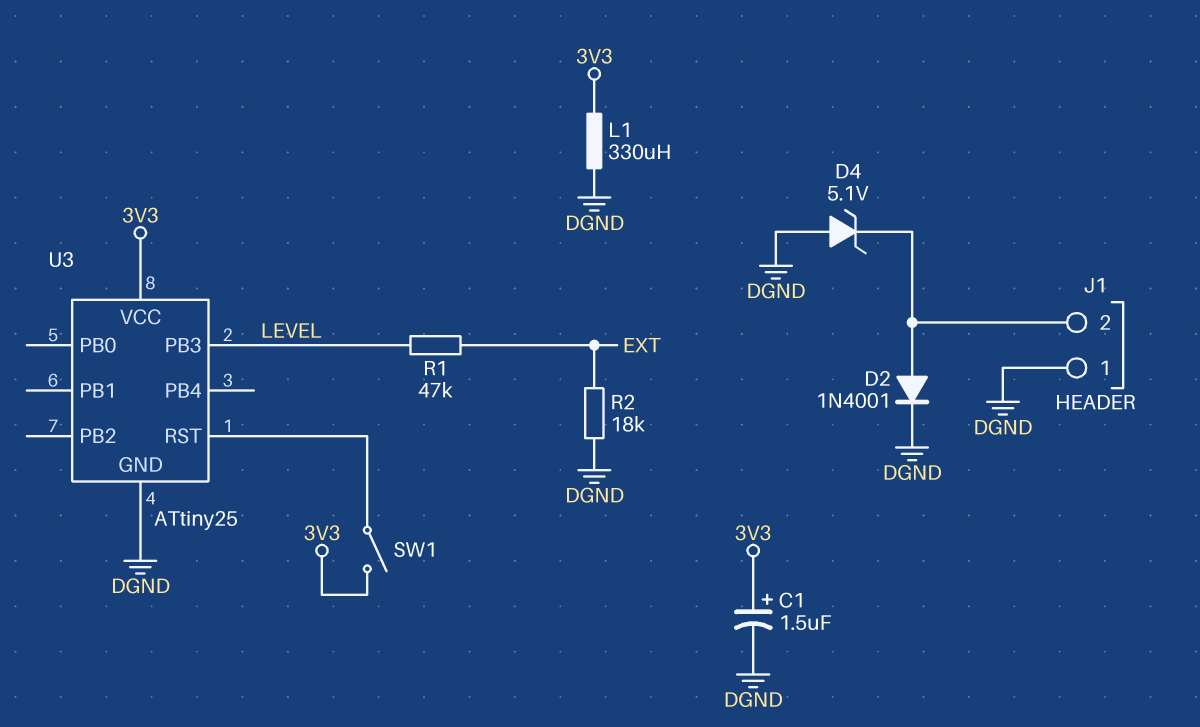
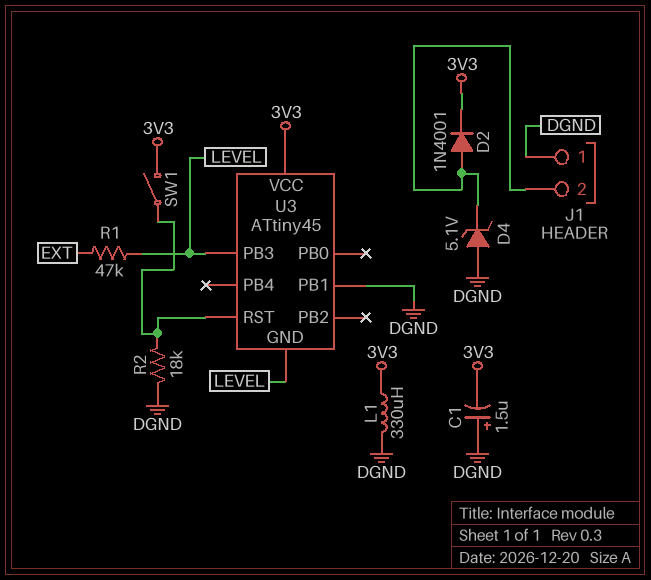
C1: 1.5uF (plus 3V3, minus DGND) -> 1.5uF (plus DGND, minus 3V3)
D2: diode 1N4001 (A J1/2, K DGND) -> diode 1N4001 (A J1/2, K 3V3)
R2: 18k (DGND, EXT) -> 18k (DGND, U3/RST)
U3: ATtiny25 -> ATtiny45
U3 pin GND: DGND -> LEVEL
U3 pin PB1: none -> DGND

